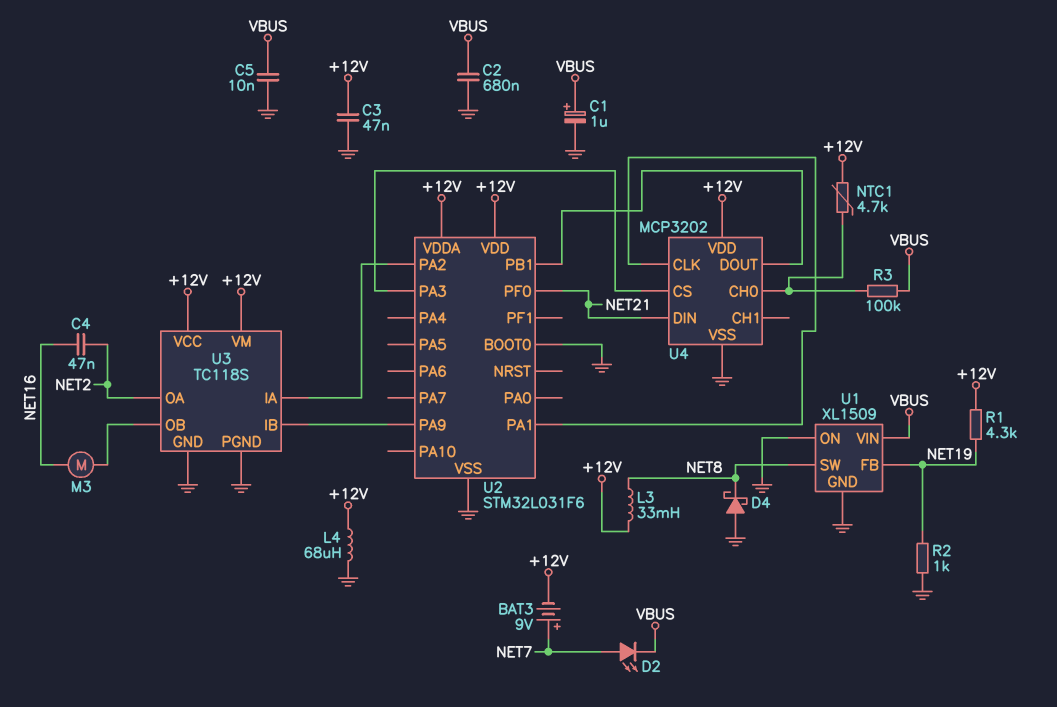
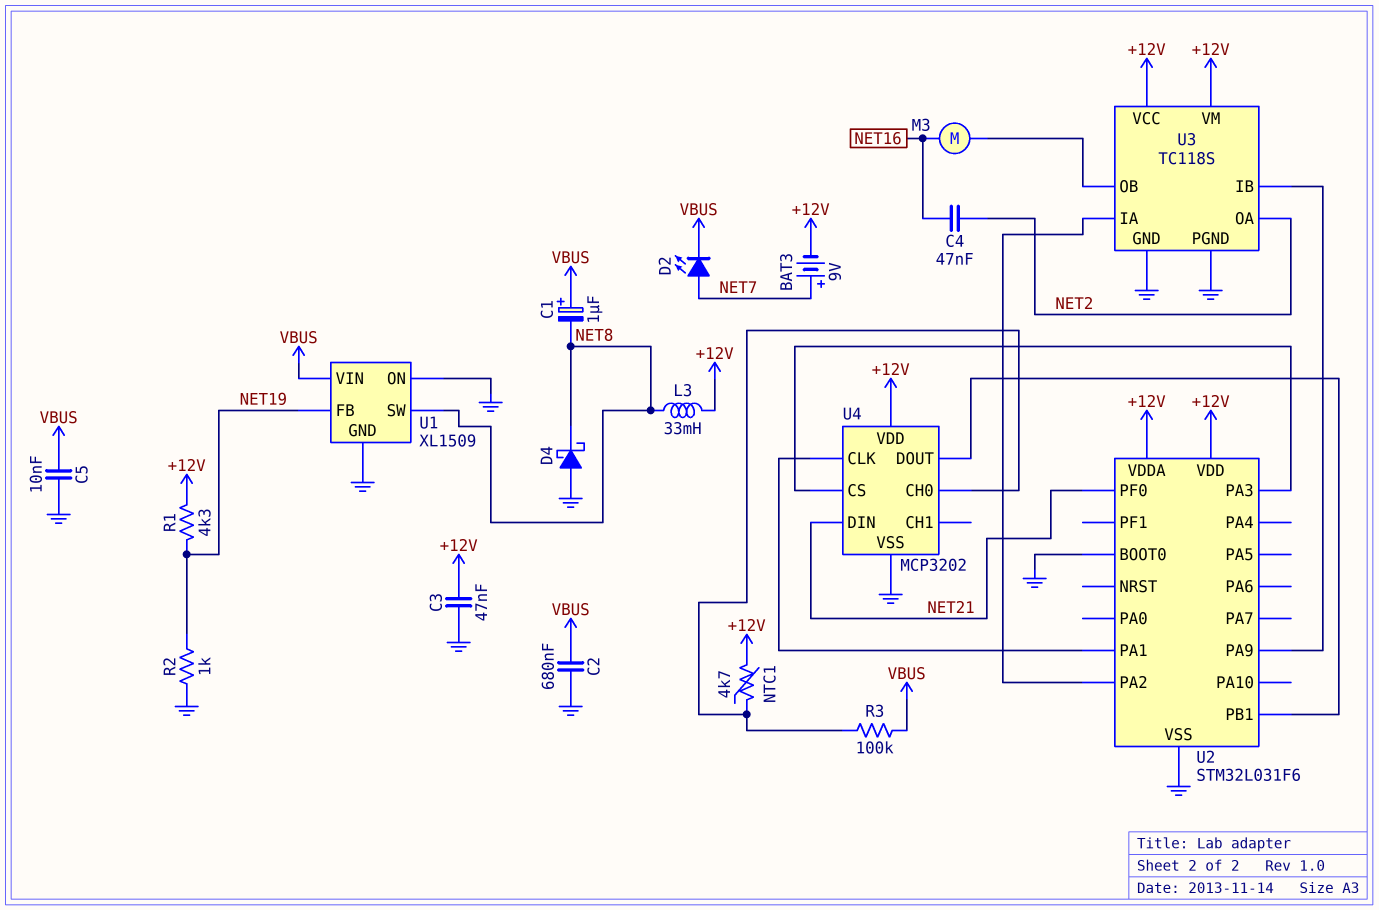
C1: 1uF (plus VBUS, minus GND) -> 1uF (plus VBUS, minus NET8)
L4: 68uH (+12V, GND) -> none

